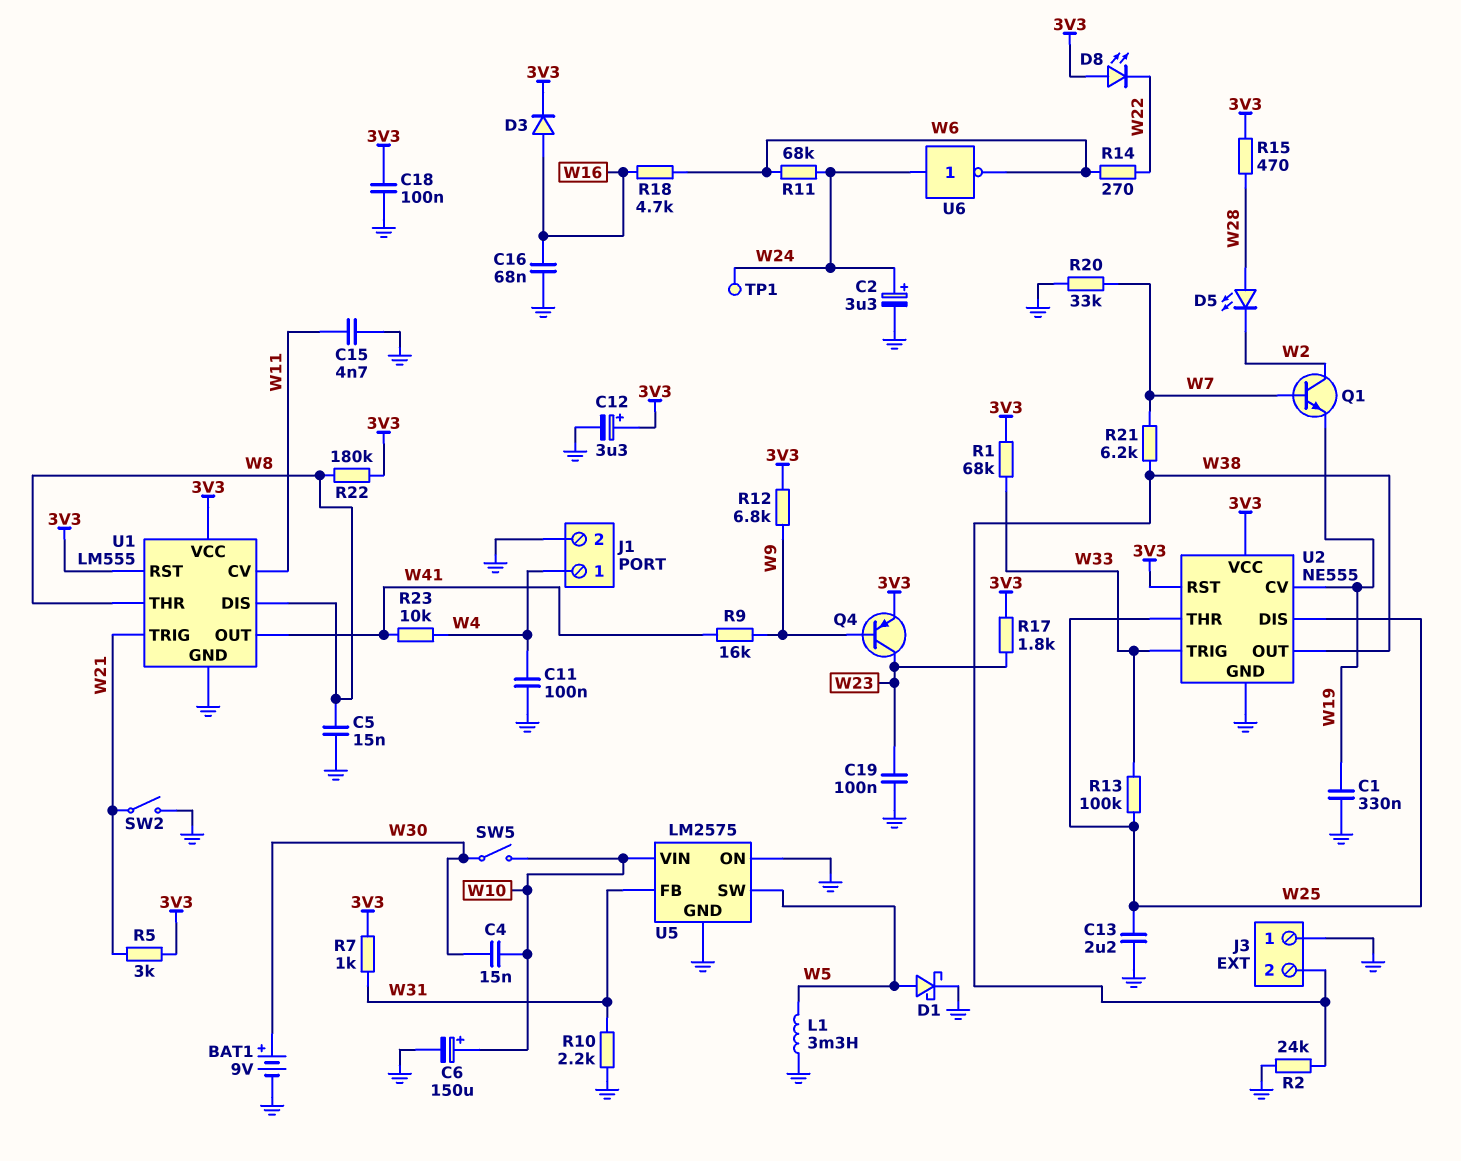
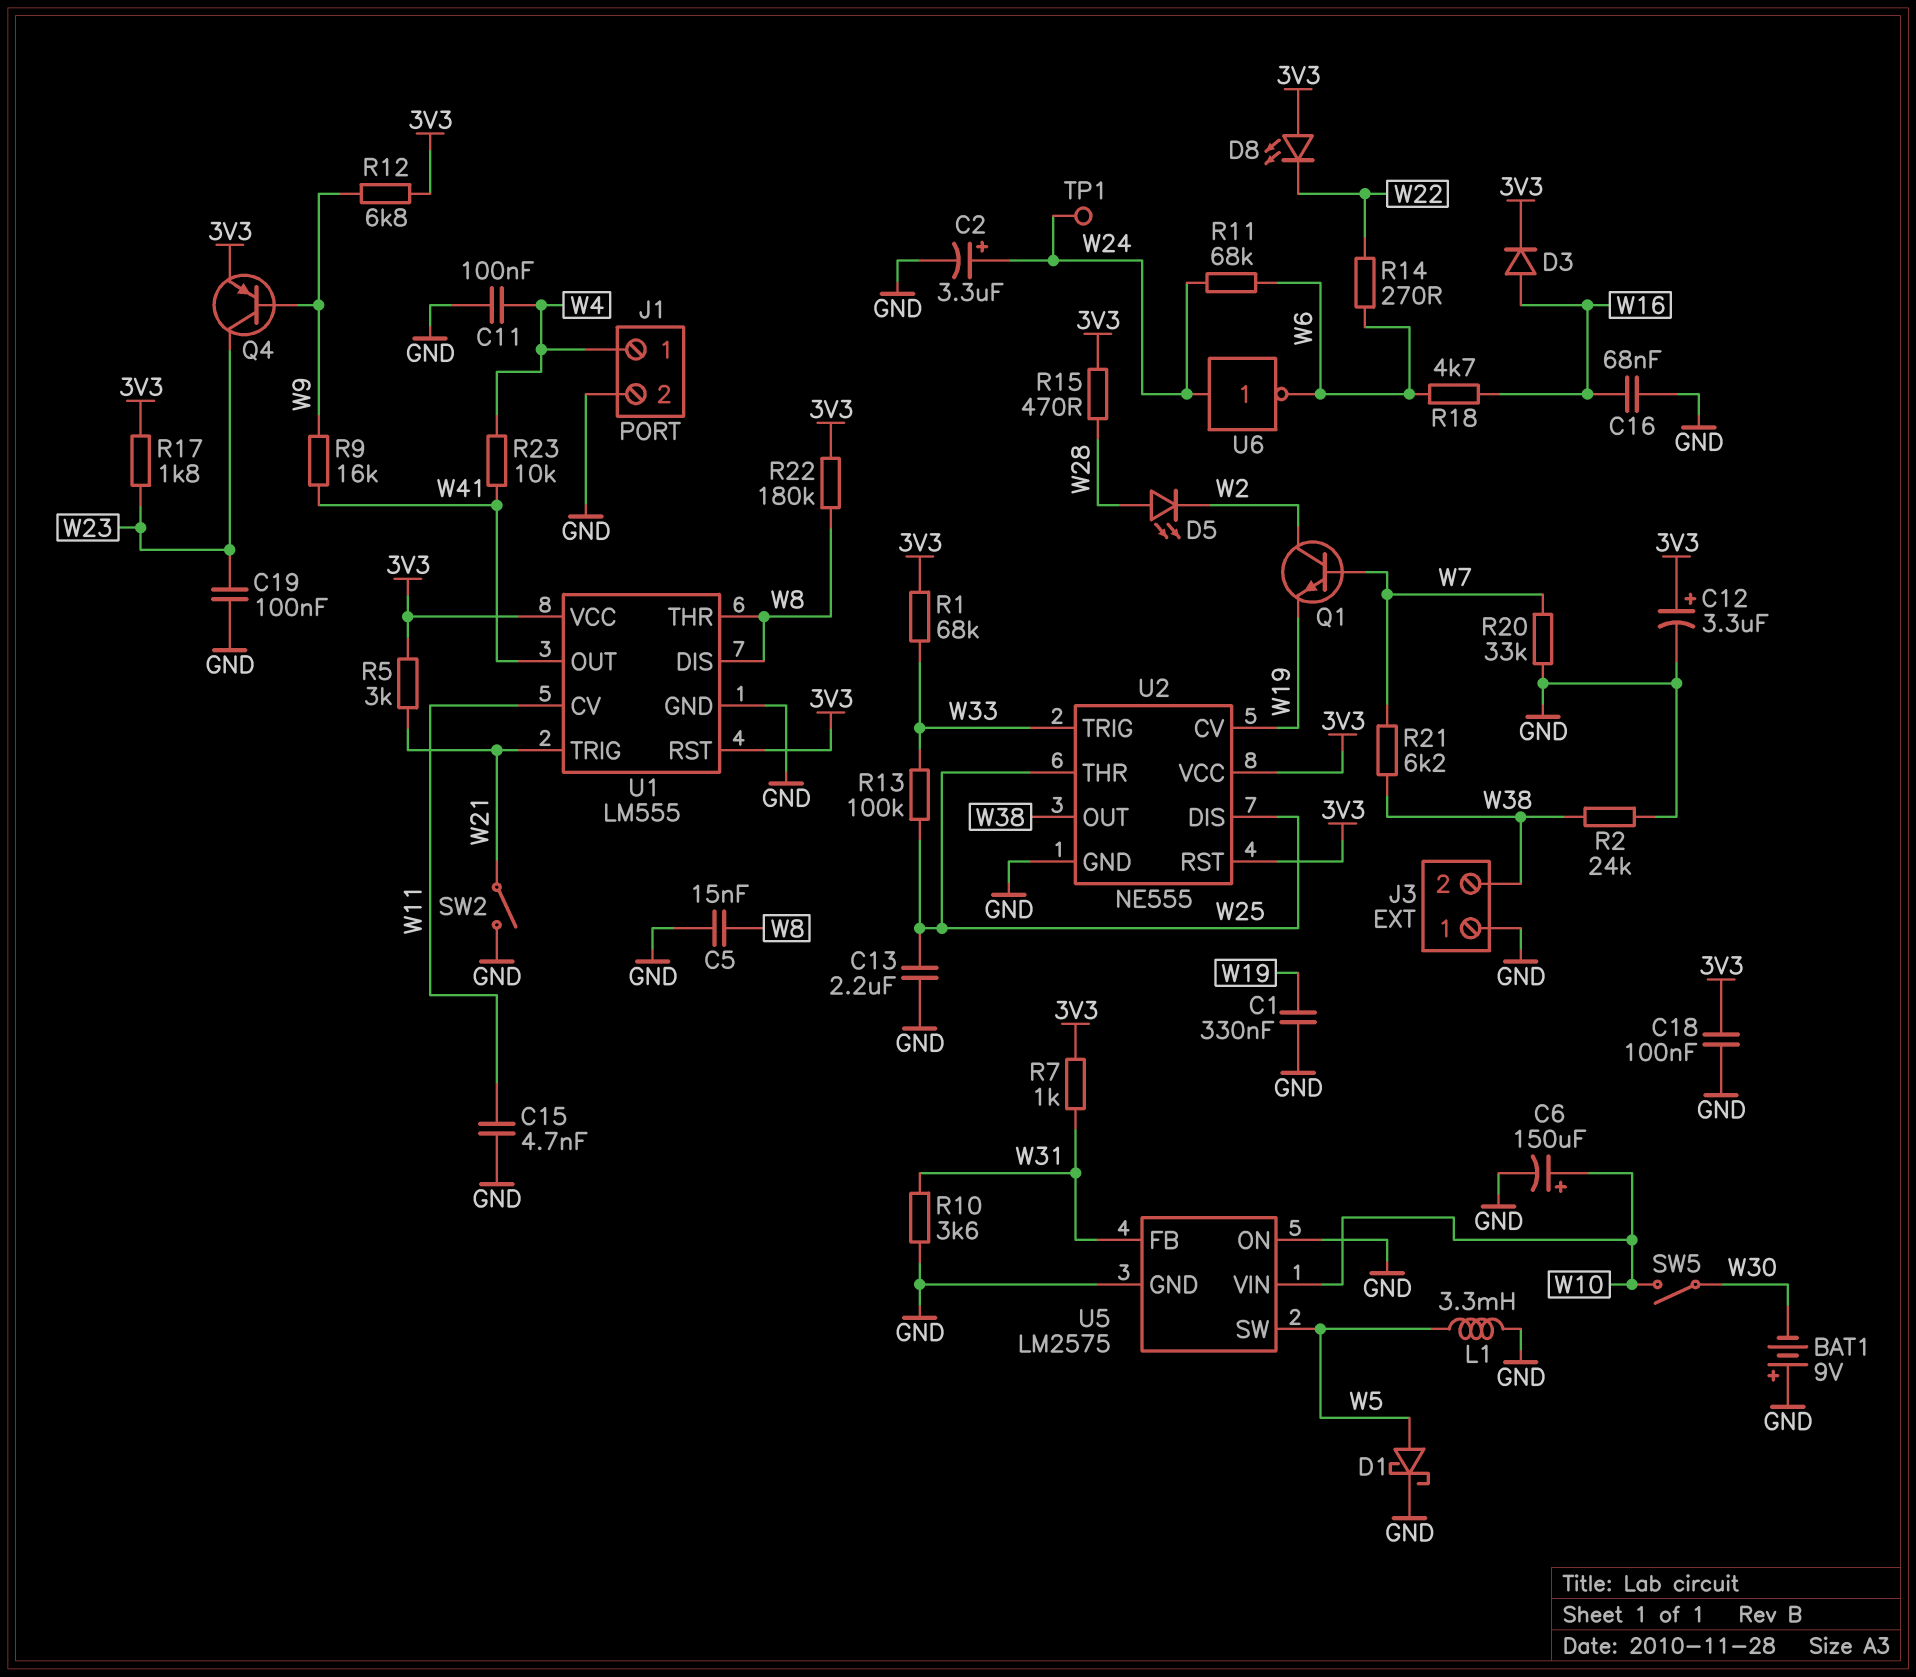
BAT1: 9V (plus W30, minus GND) -> 9V (plus GND, minus W30)
C4: 15nF (W10, W30) -> none
R10: 2.2k (GND, W31) -> 3.6k (GND, W31)

